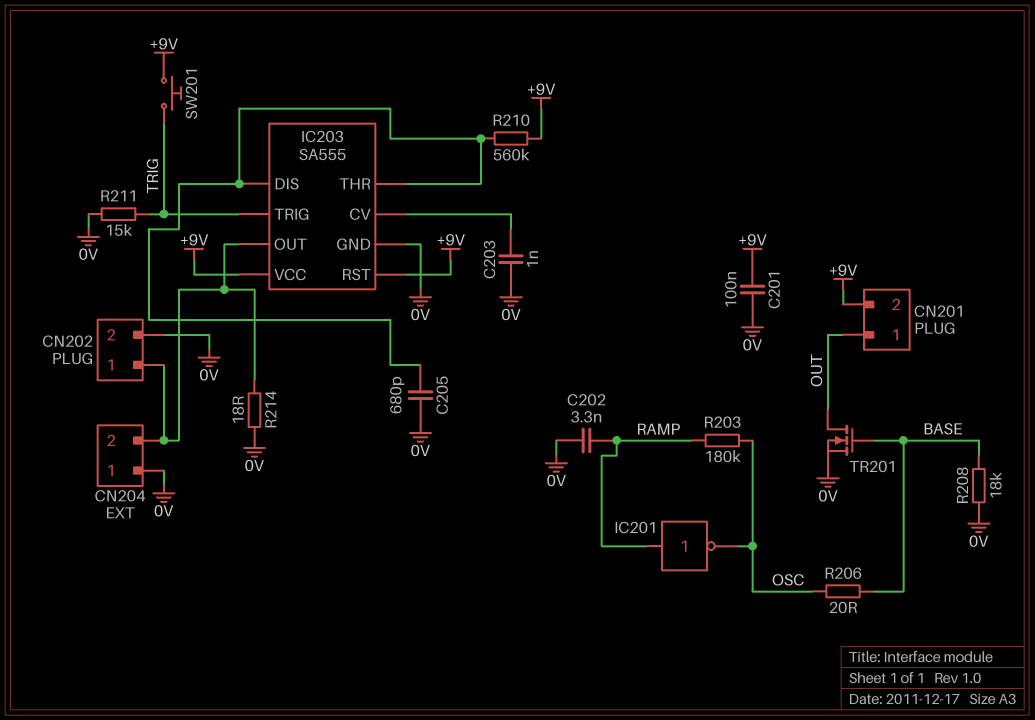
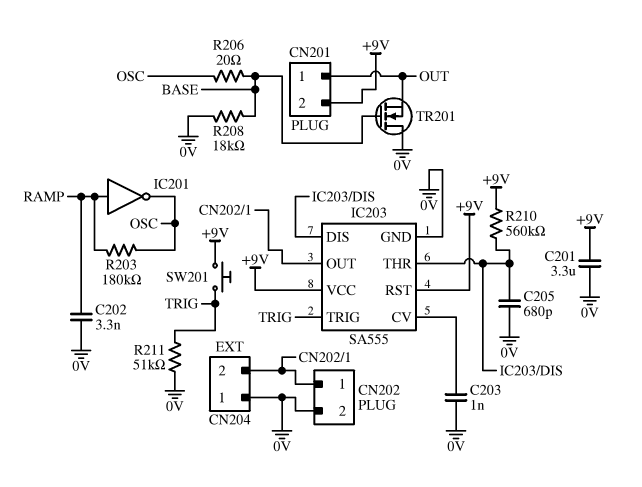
C201: 100nF (+9V, 0V) -> 3.3uF (+9V, 0V)
R211: 15k (0V, TRIG) -> 51k (0V, TRIG)
R214: 18 (0V, CN202/1) -> none
TR201: NMOS (G BASE, D OUT, S 0V) -> NMOS (G BASE, D 0V, S OUT)

